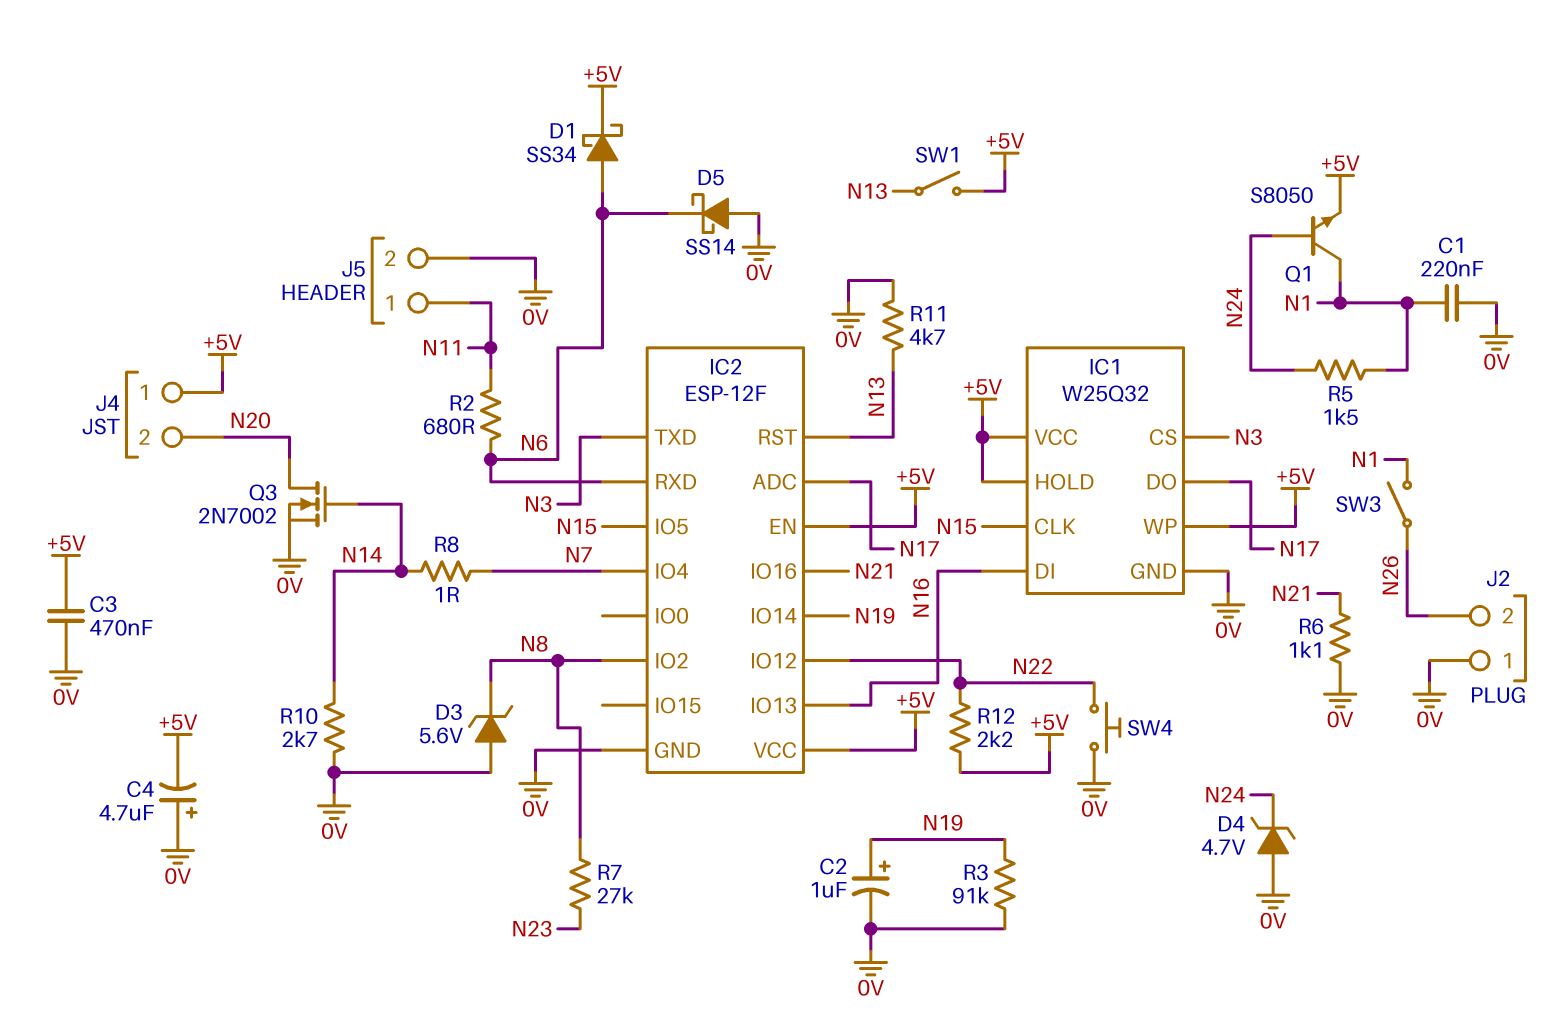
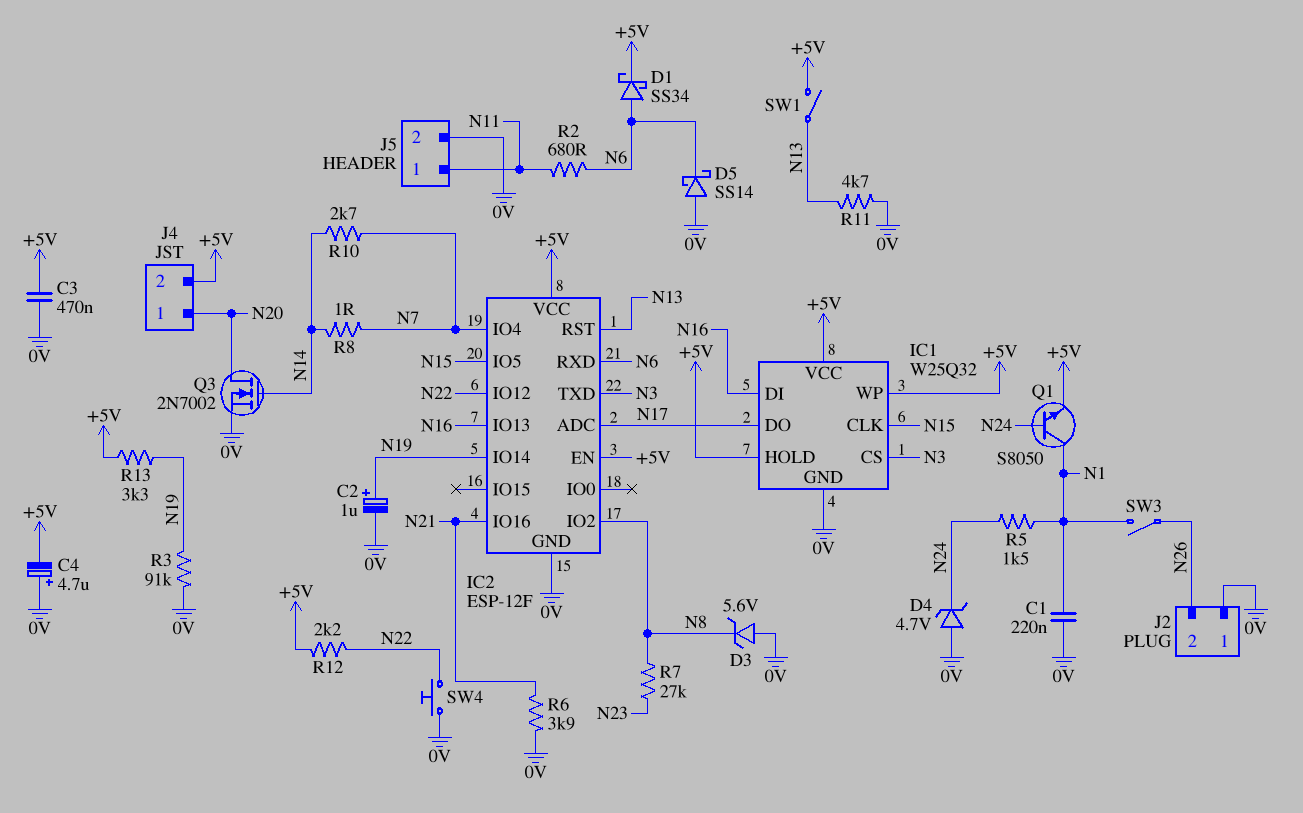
J4 pin 1: +5V -> N20
J4 pin 2: N20 -> +5V
R6: 1.1k (0V, N21) -> 3.9k (0V, N21)
R10: 2.7k (0V, N14) -> 2.7k (N7, N14)
R13: none -> 3.3k (+5V, N19)

